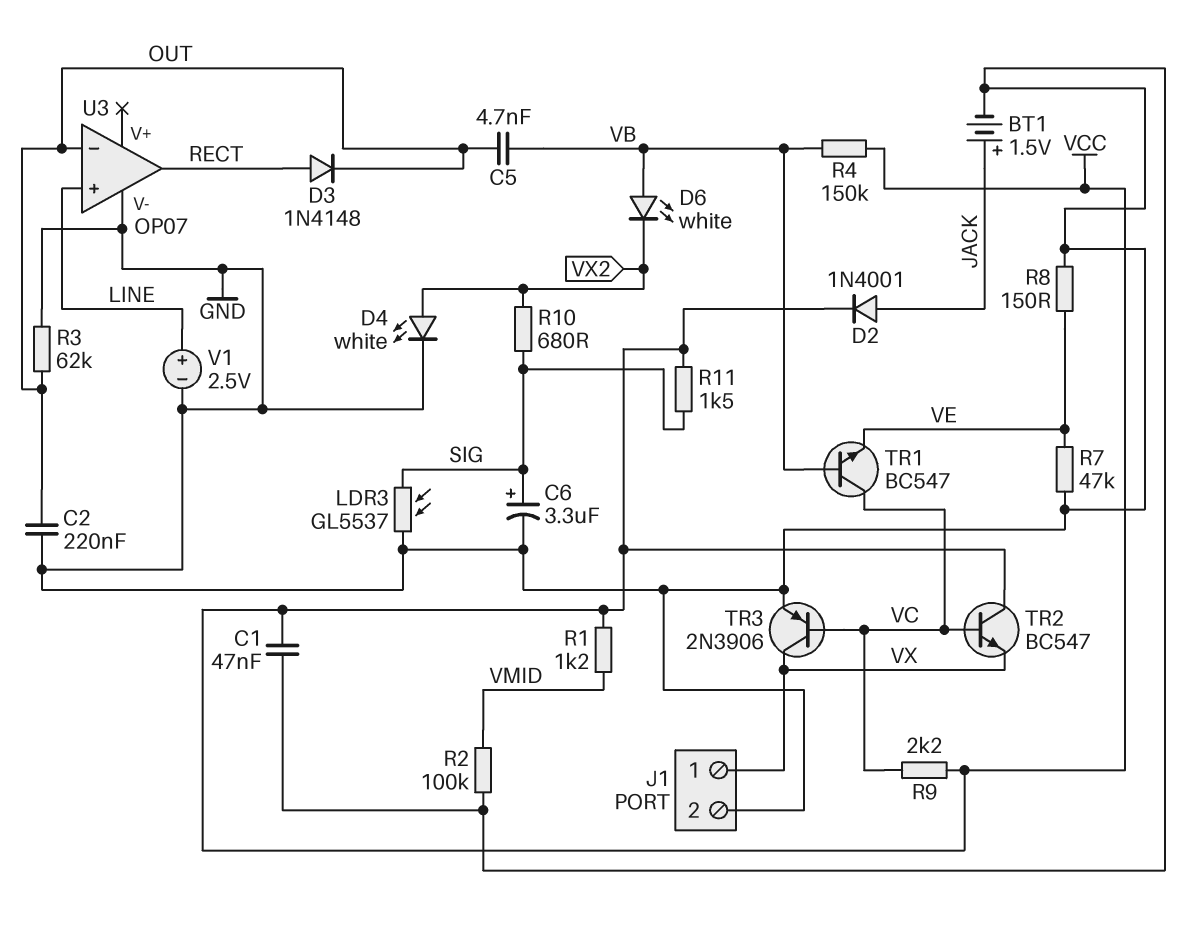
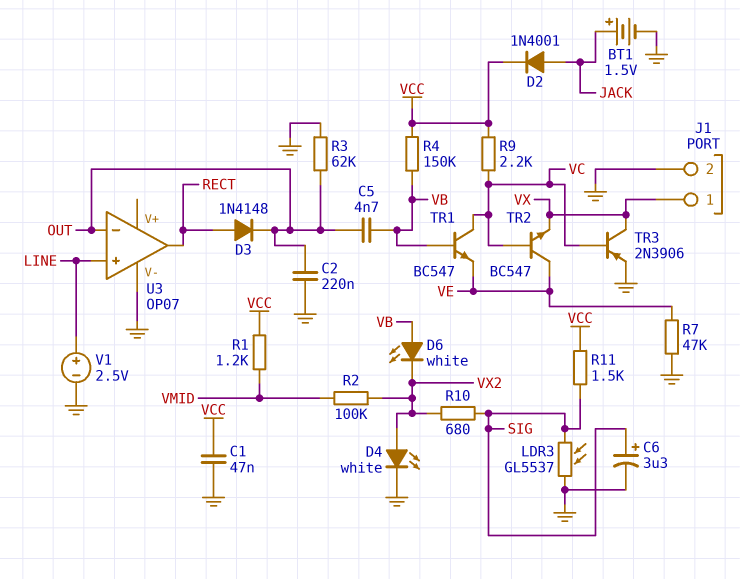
R2: 100k (GND, VMID) -> 100k (VMID, VX2)
R8: 150 (GND, VE) -> none
TR2: NPN BC547 (B VC, C VCC, E VX) -> NPN BC547 (B VC, C VE, E VX)

